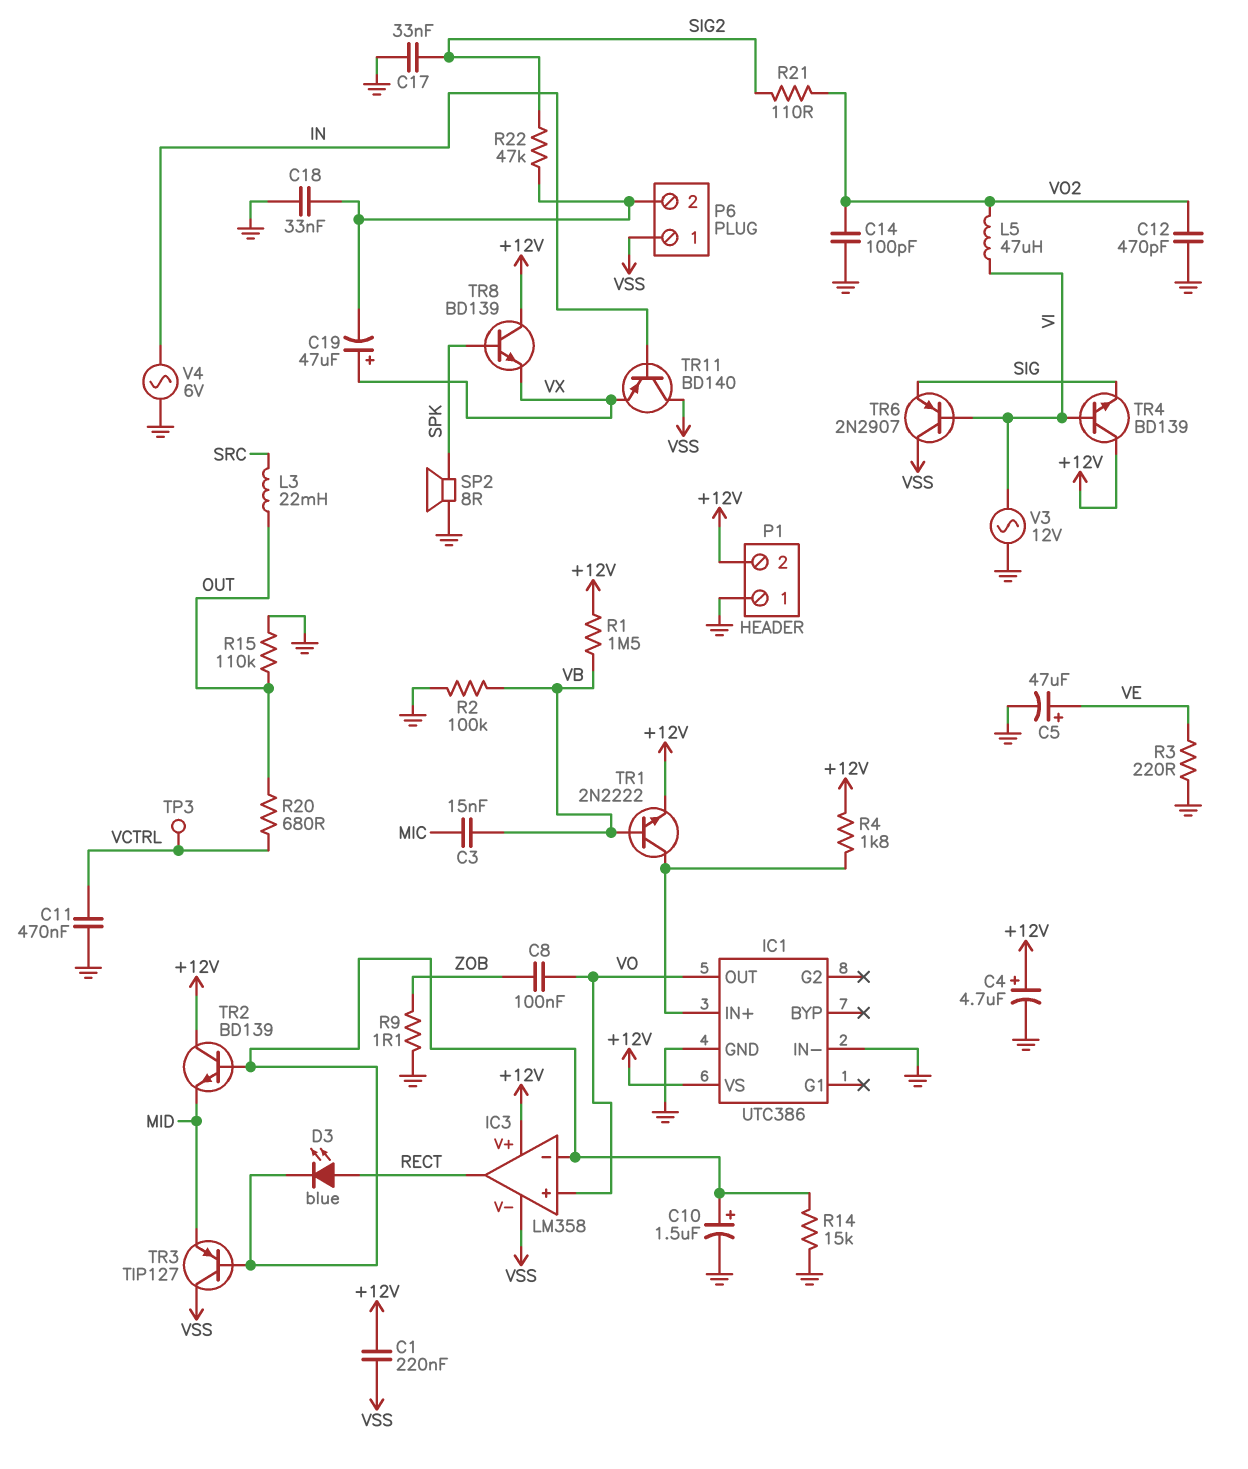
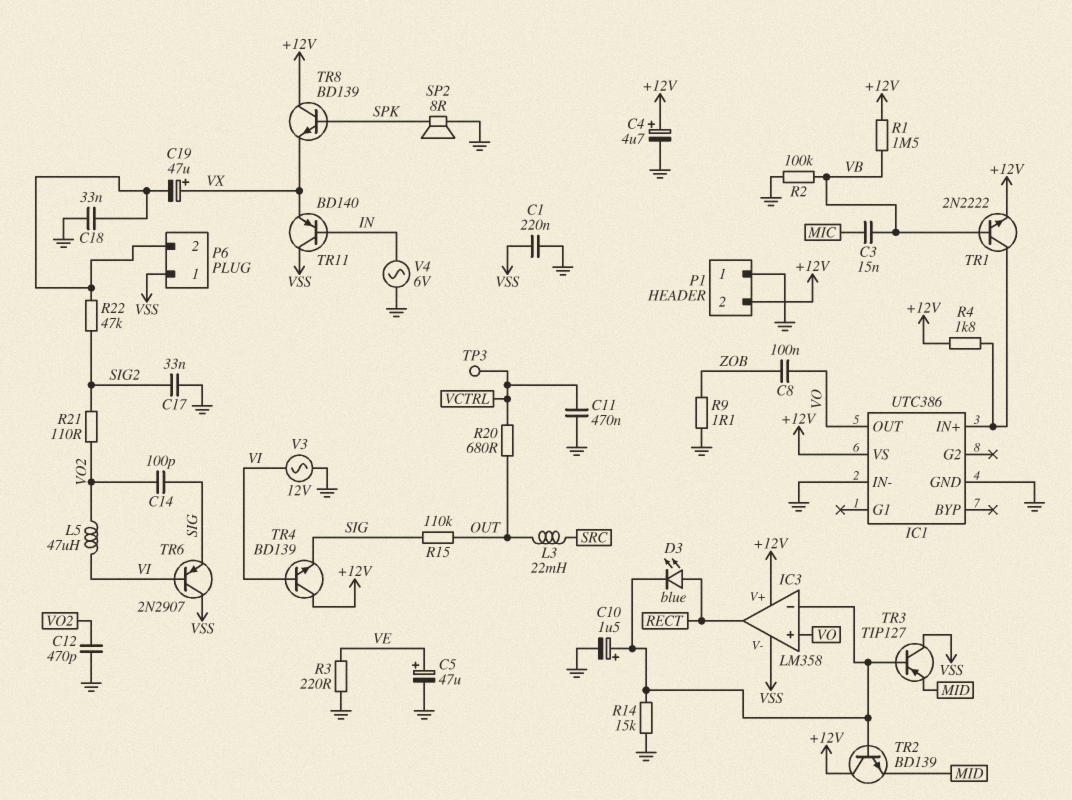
C1: 220nF (+12V, VSS) -> 220nF (GND, VSS)
C14: 100pF (GND, VO2) -> 100pF (SIG, VO2)
R15: 110k (GND, OUT) -> 110k (OUT, SIG)

